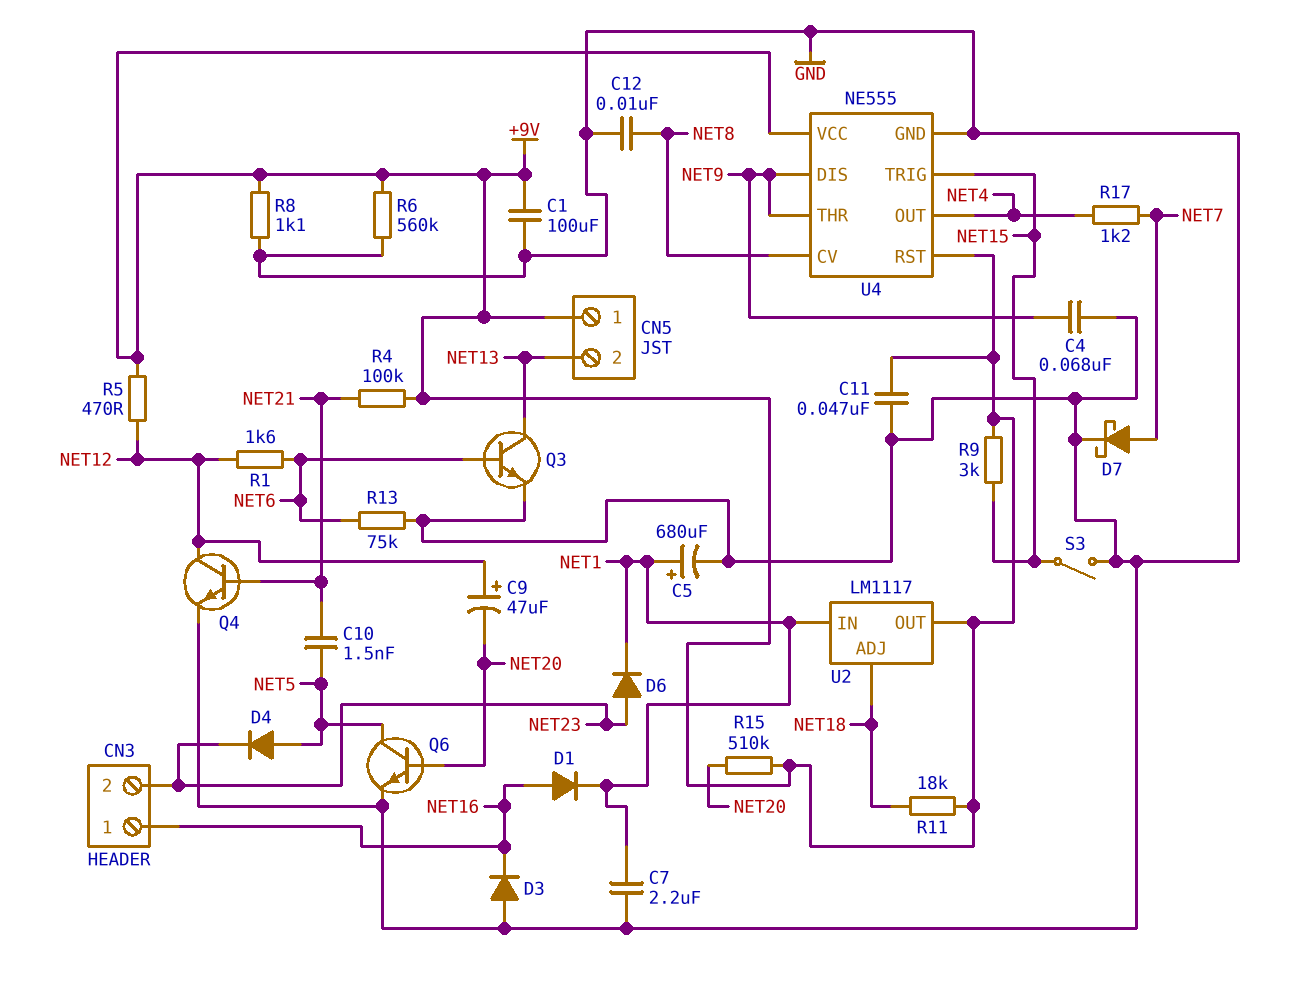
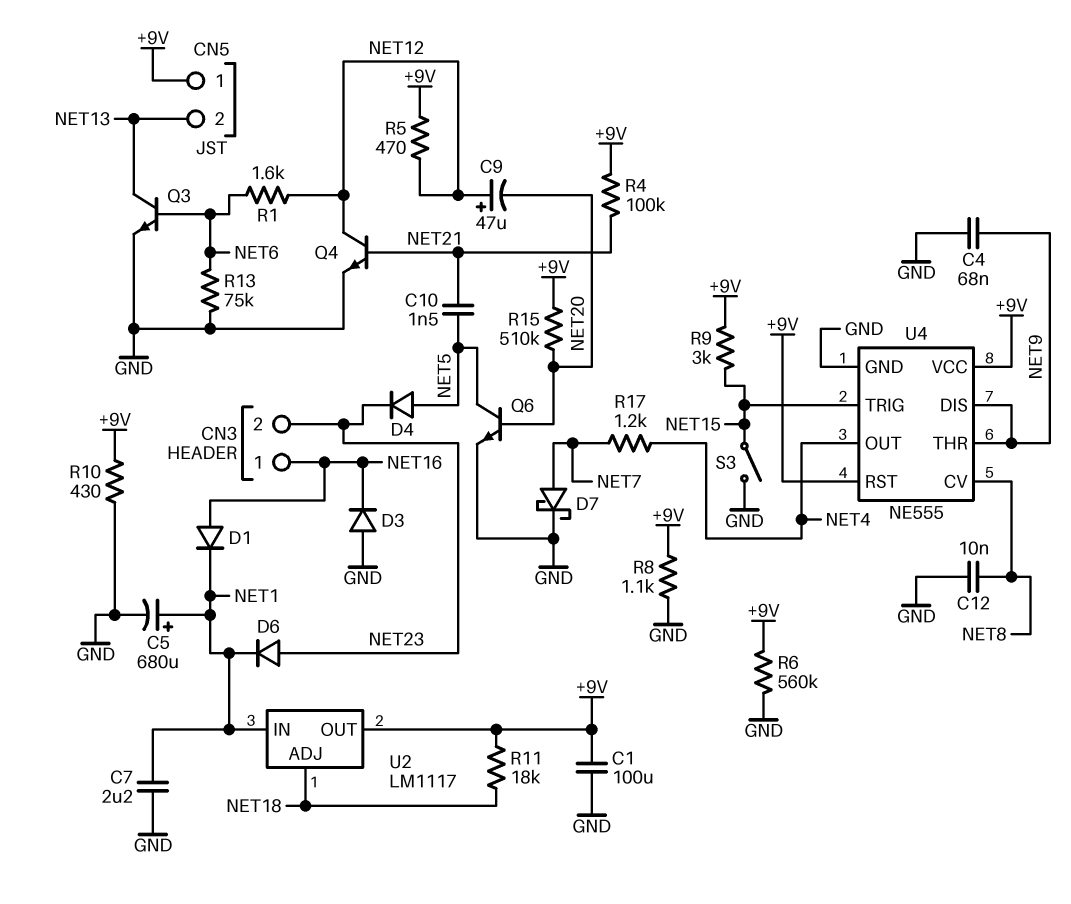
C11: 47nF (+9V, GND) -> none
R10: none -> 430 (+9V, GND)

